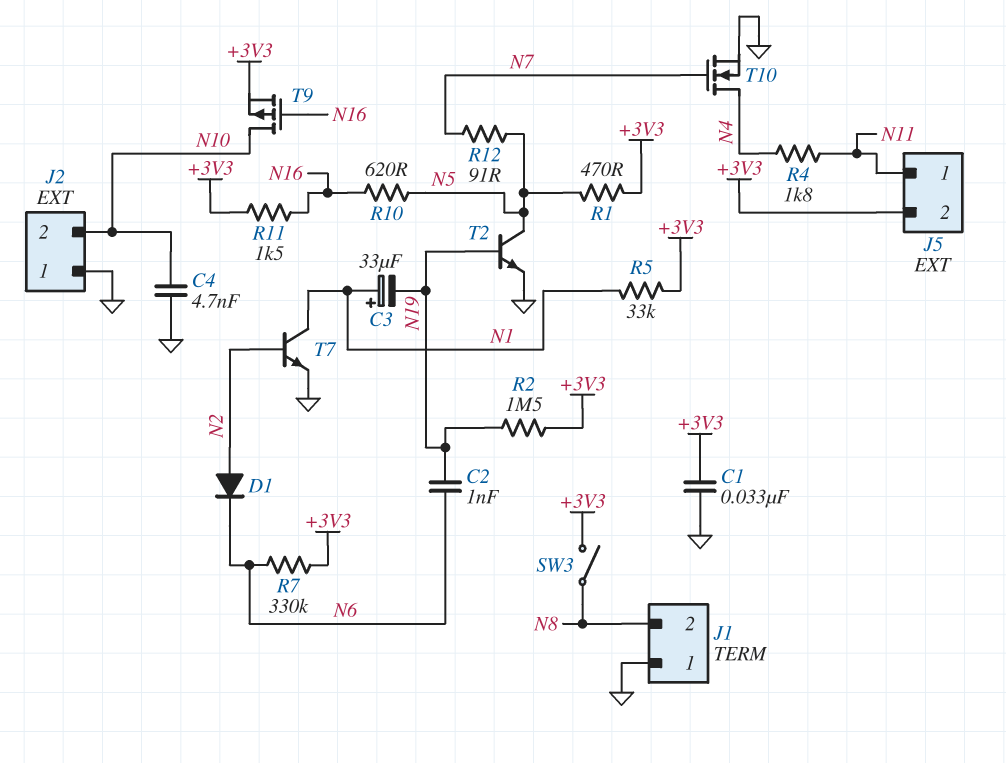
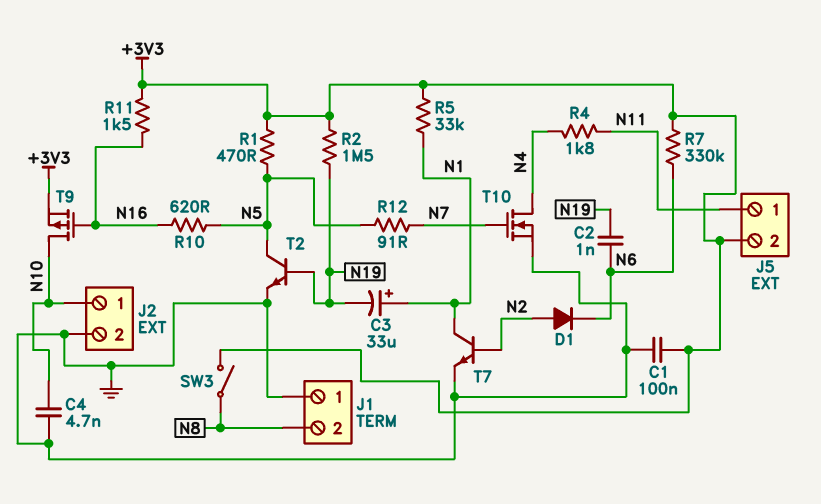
C1: 33nF (+3V3, GND) -> 100nF (+3V3, GND)
J2 pin 1: GND -> N10
J2 pin 2: N10 -> GND

